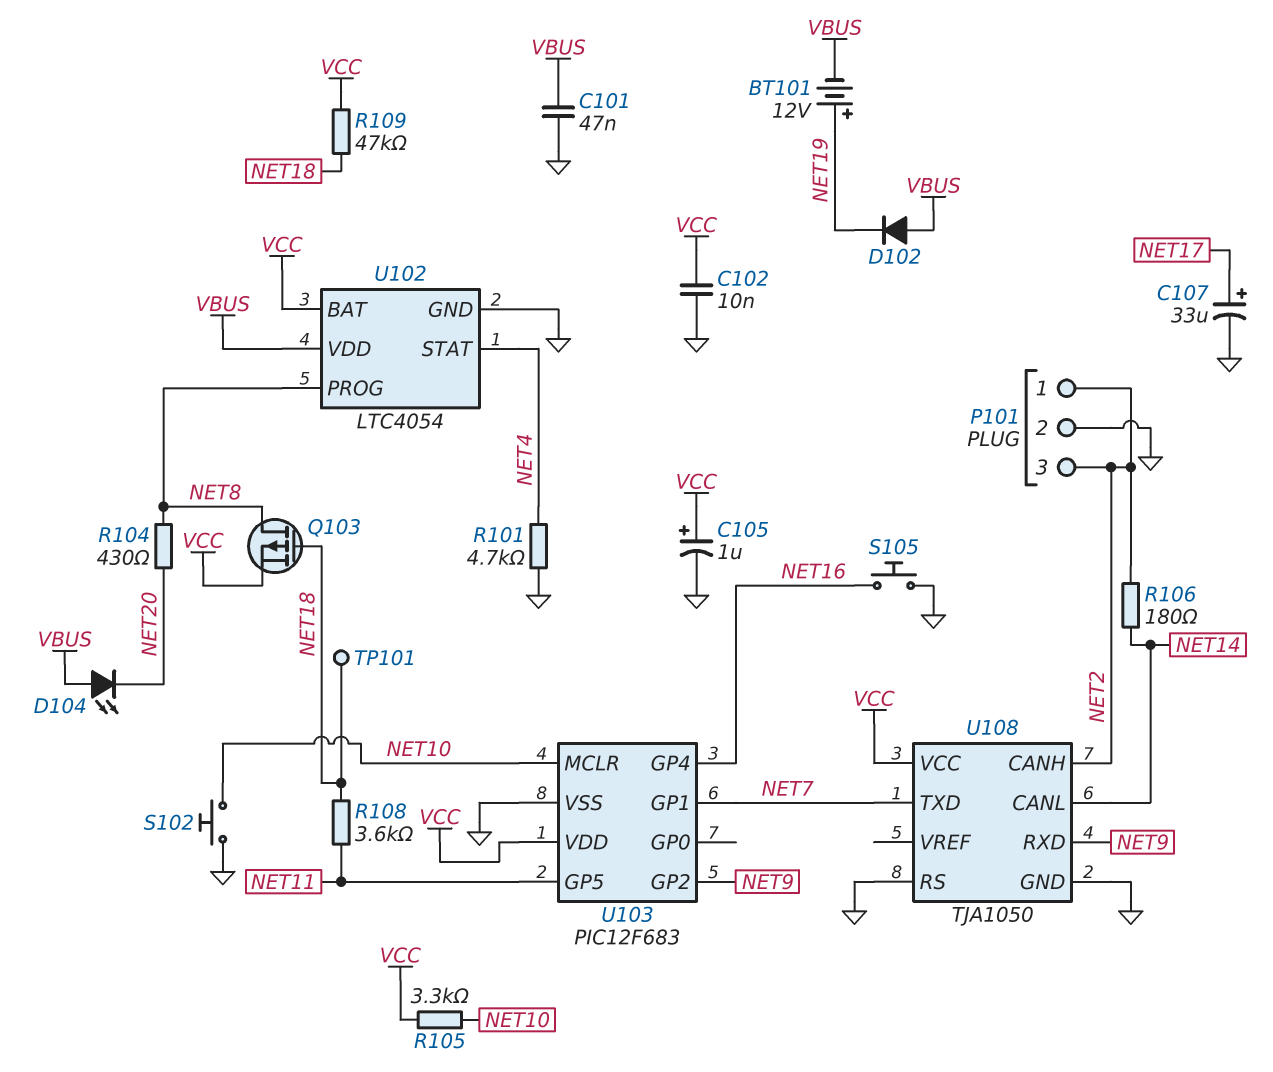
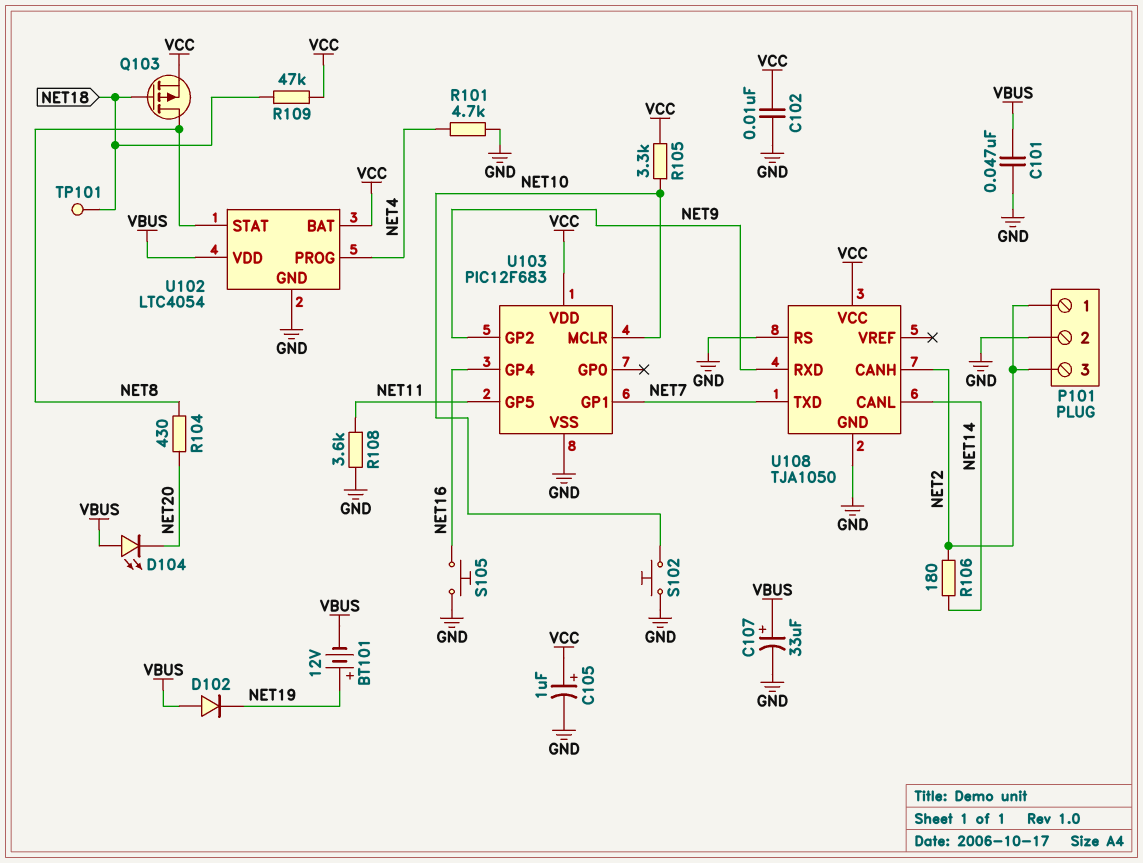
C107: 33uF (plus NET17, minus GND) -> 33uF (plus VBUS, minus GND)
R108: 3.6k (NET11, NET18) -> 3.6k (GND, NET11)
U102 pin PROG: NET8 -> NET4
U102 pin STAT: NET4 -> NET8

